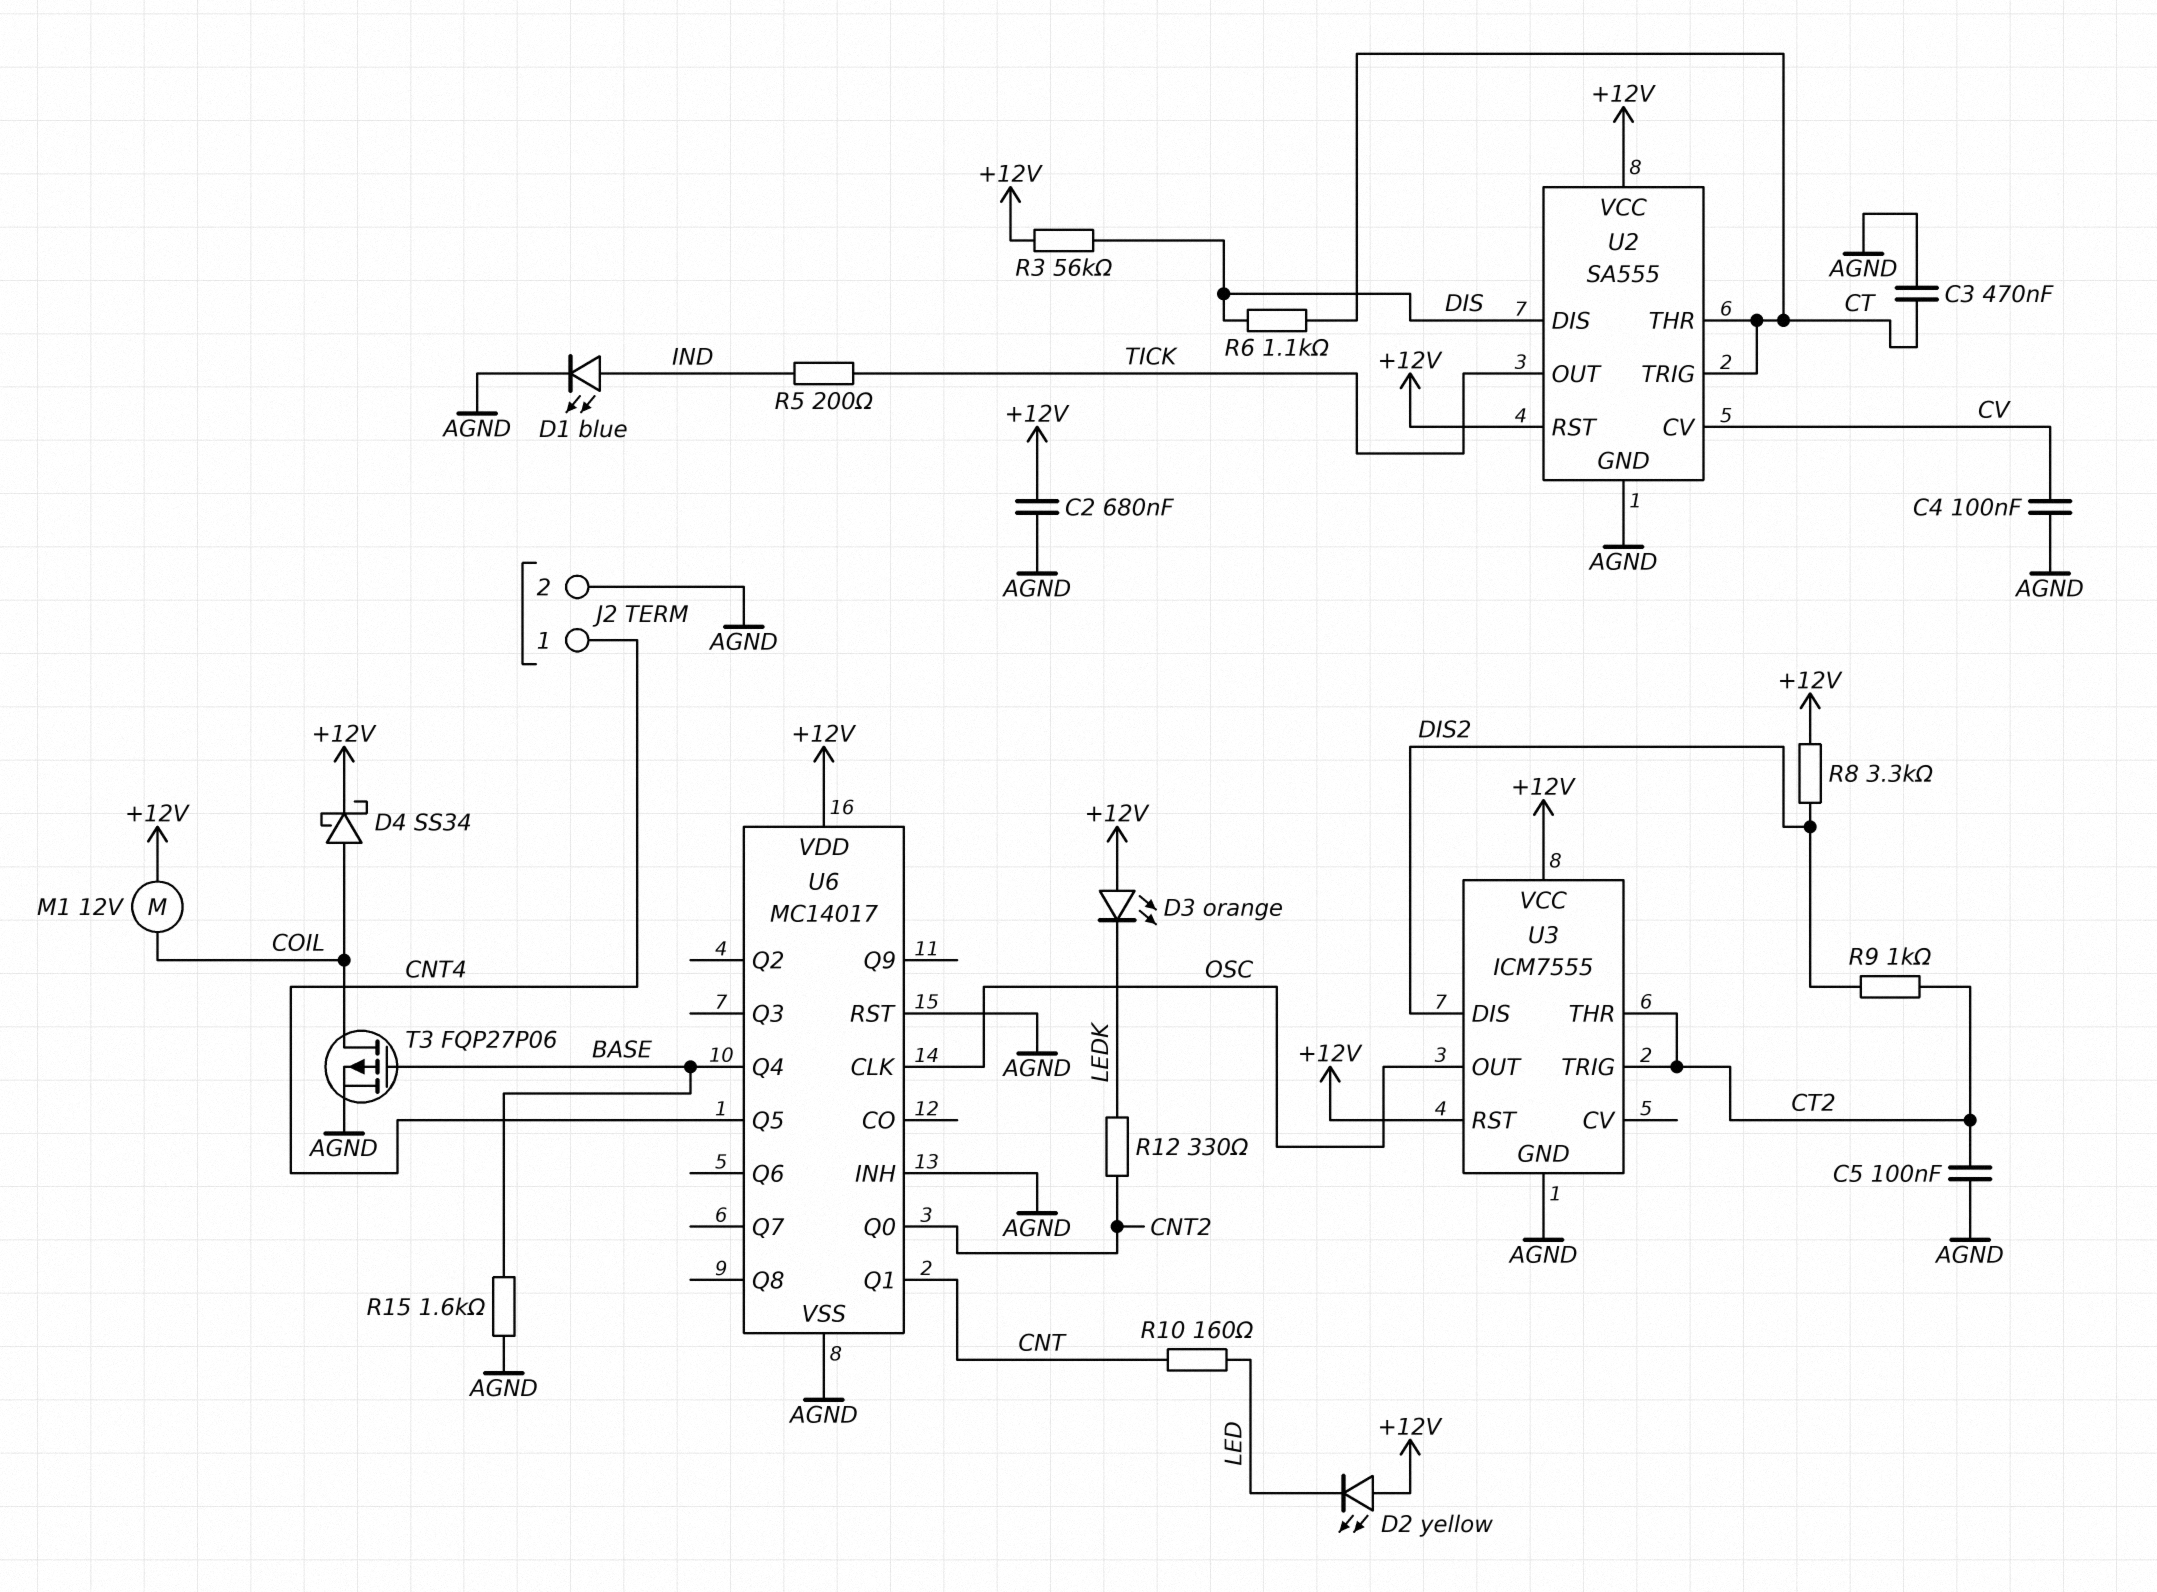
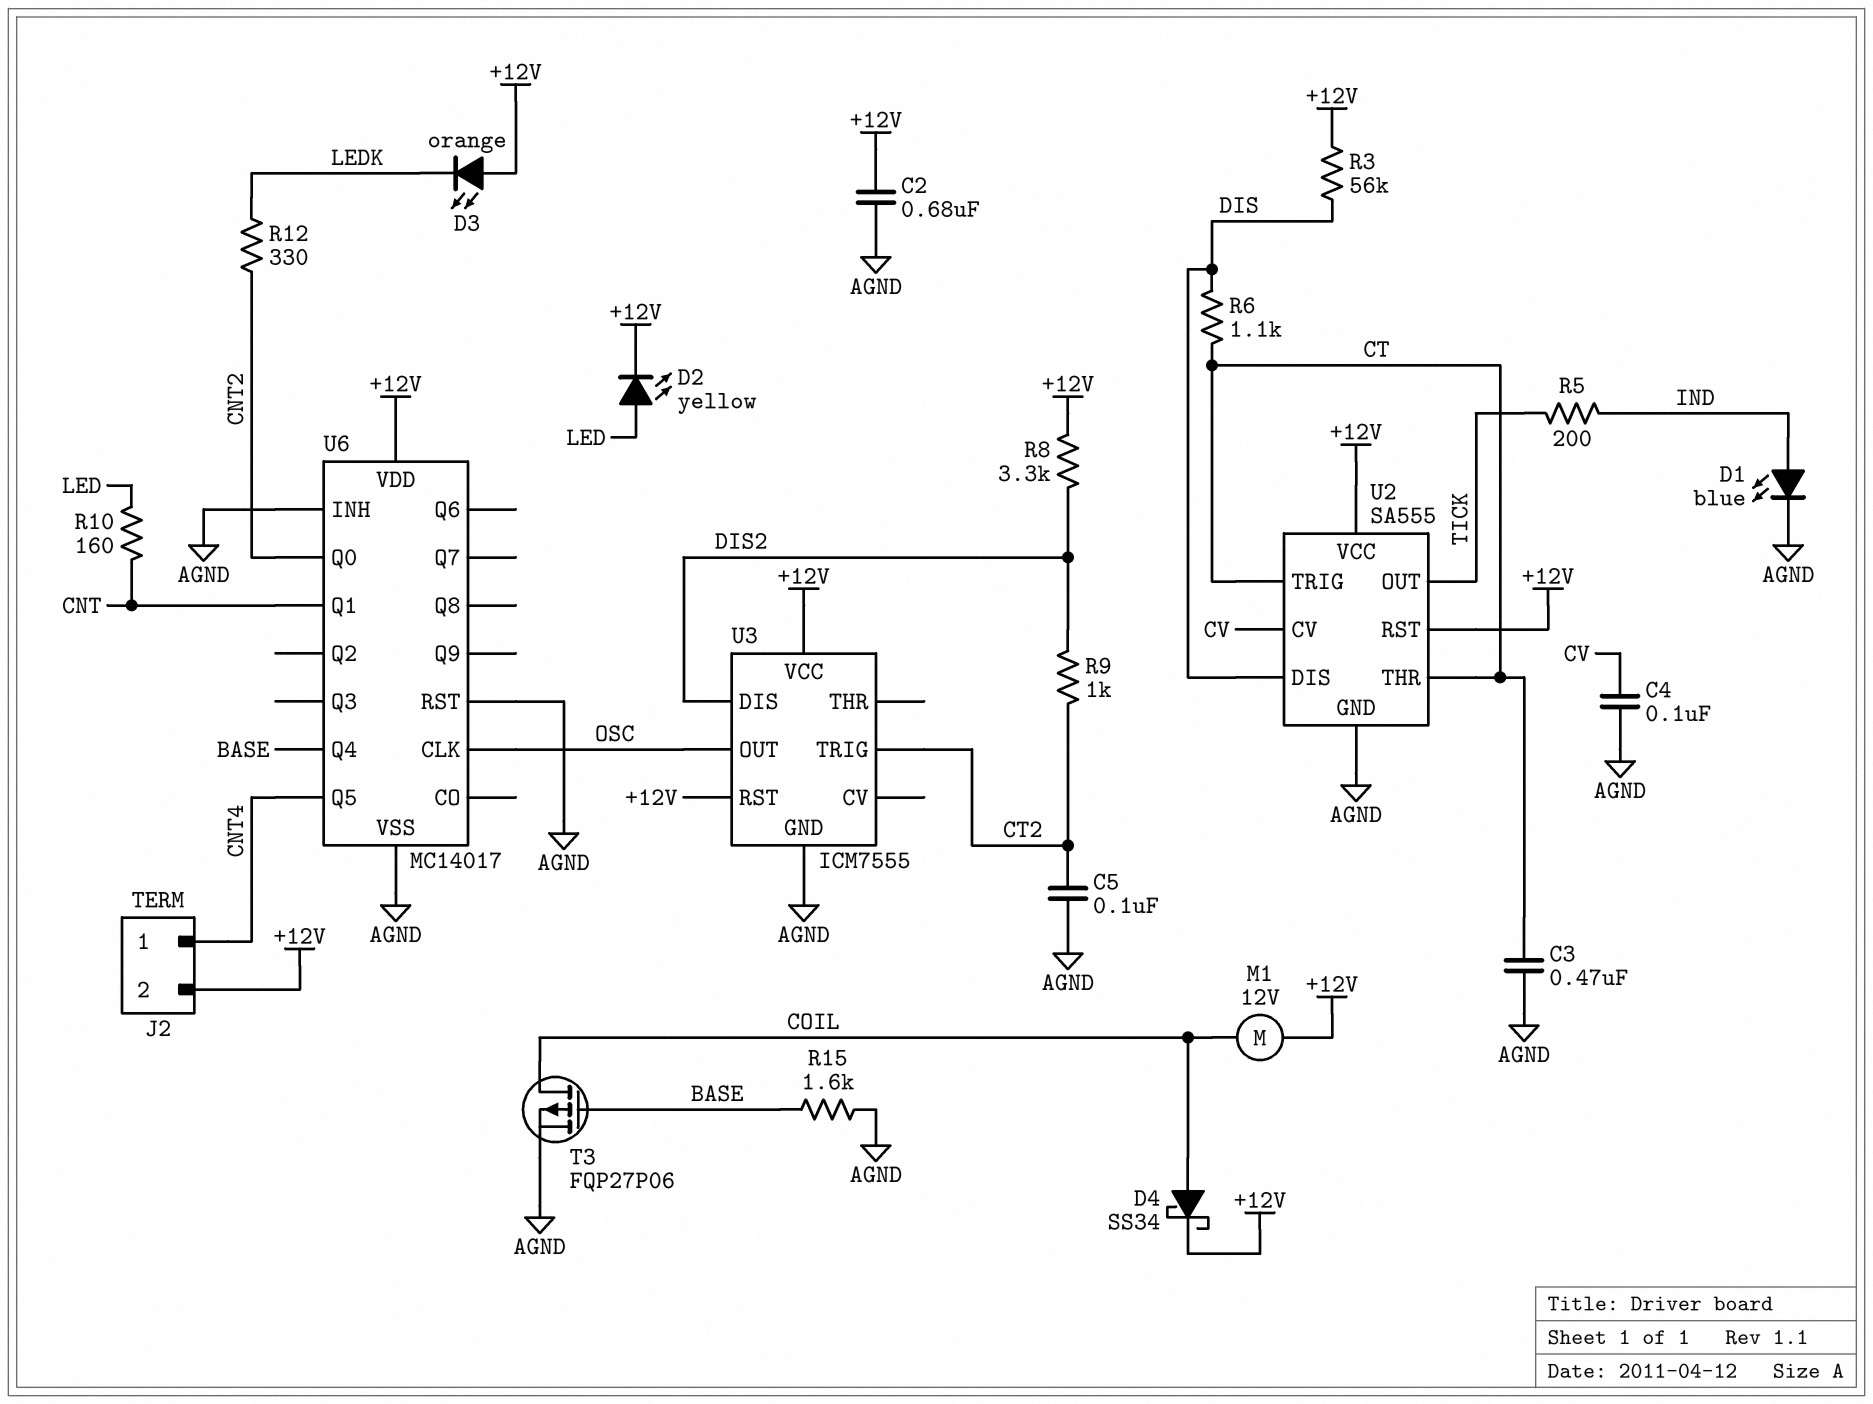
D2: LED yellow (A +12V, K LED) -> LED yellow (A LED, K +12V)
J2 pin 2: AGND -> +12V
U3 pin THR: CT2 -> none

